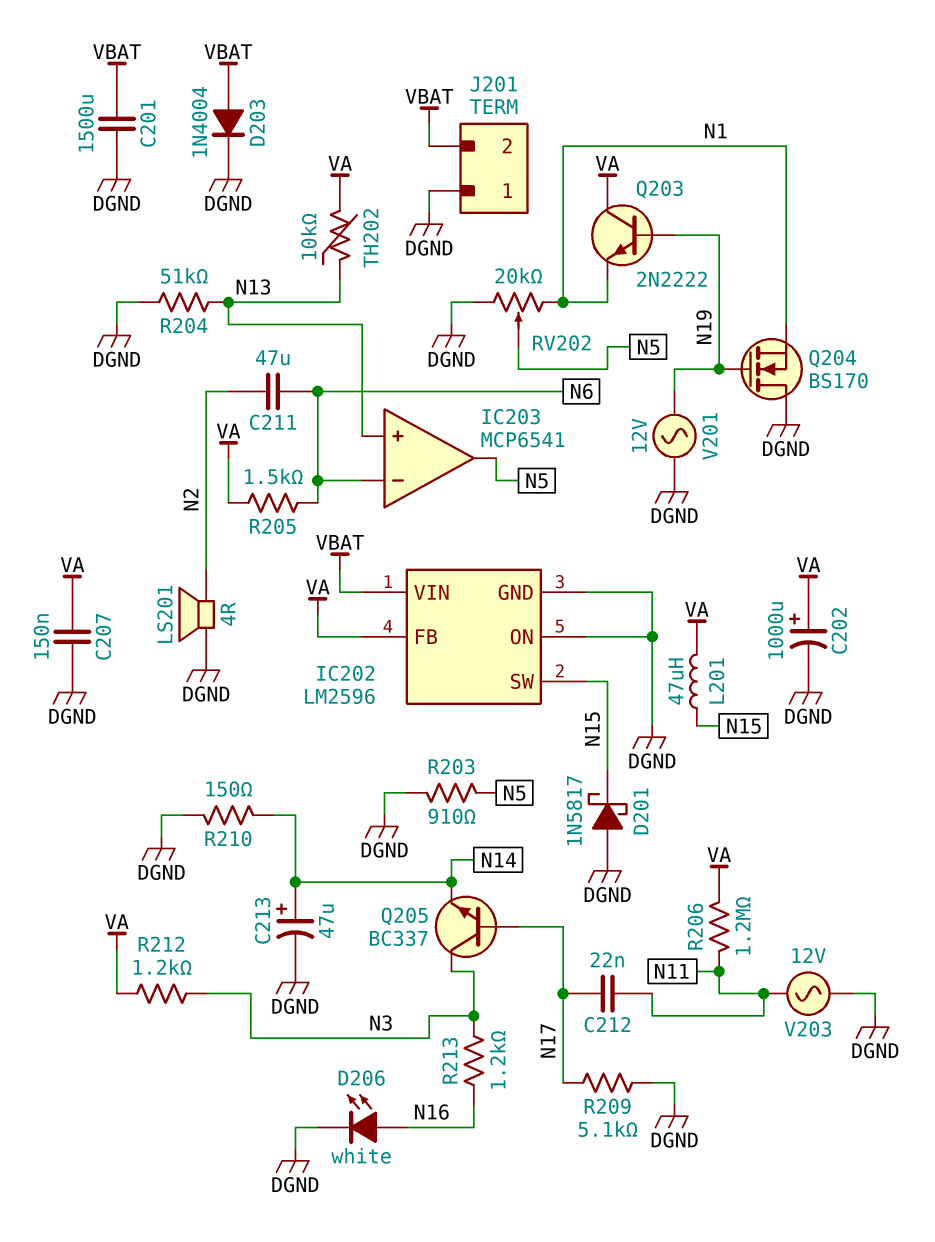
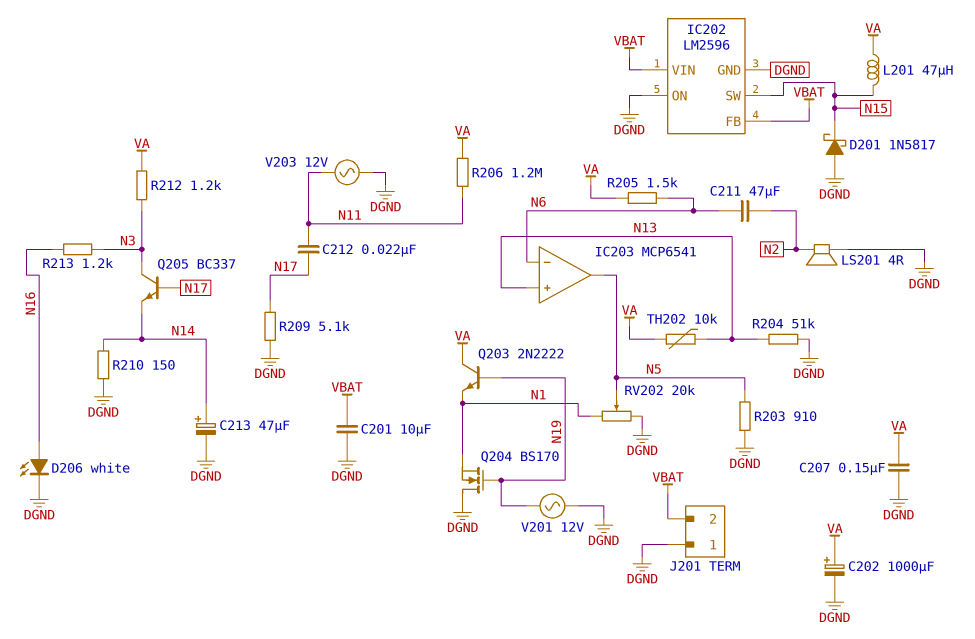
C201: 1500uF (DGND, VBAT) -> 10uF (DGND, VBAT)
D203: diode 1N4004 (A VBAT, K DGND) -> none
IC202 pin FB: VA -> VBAT

